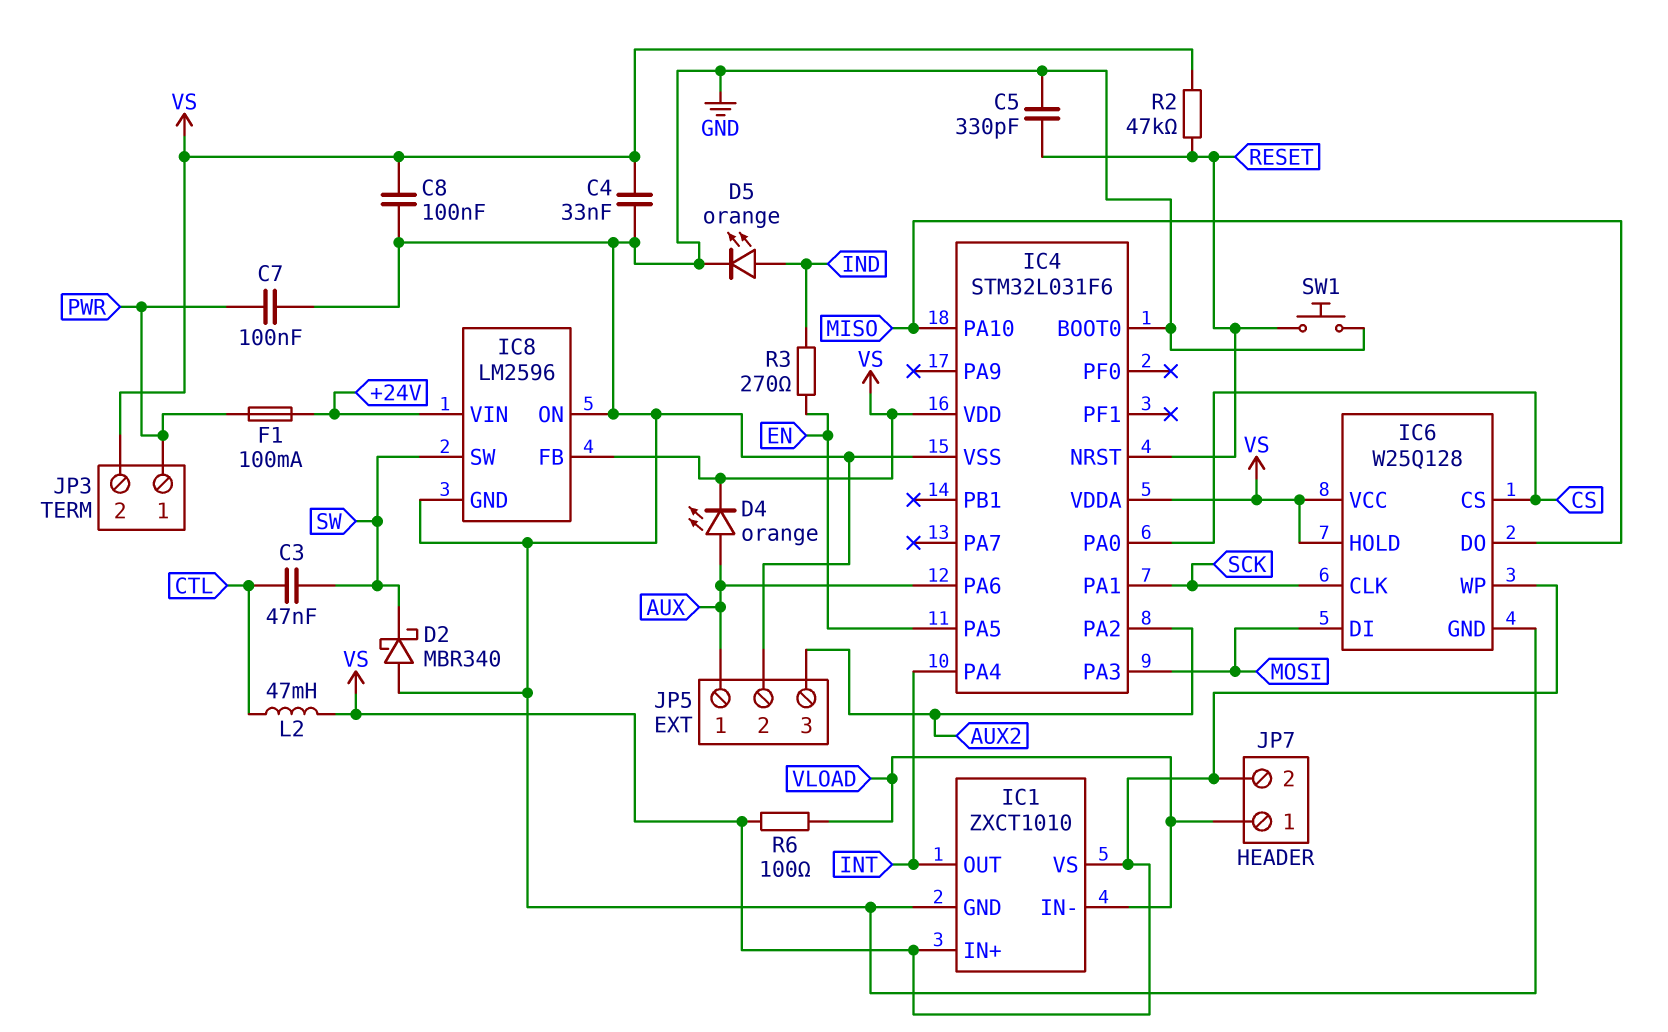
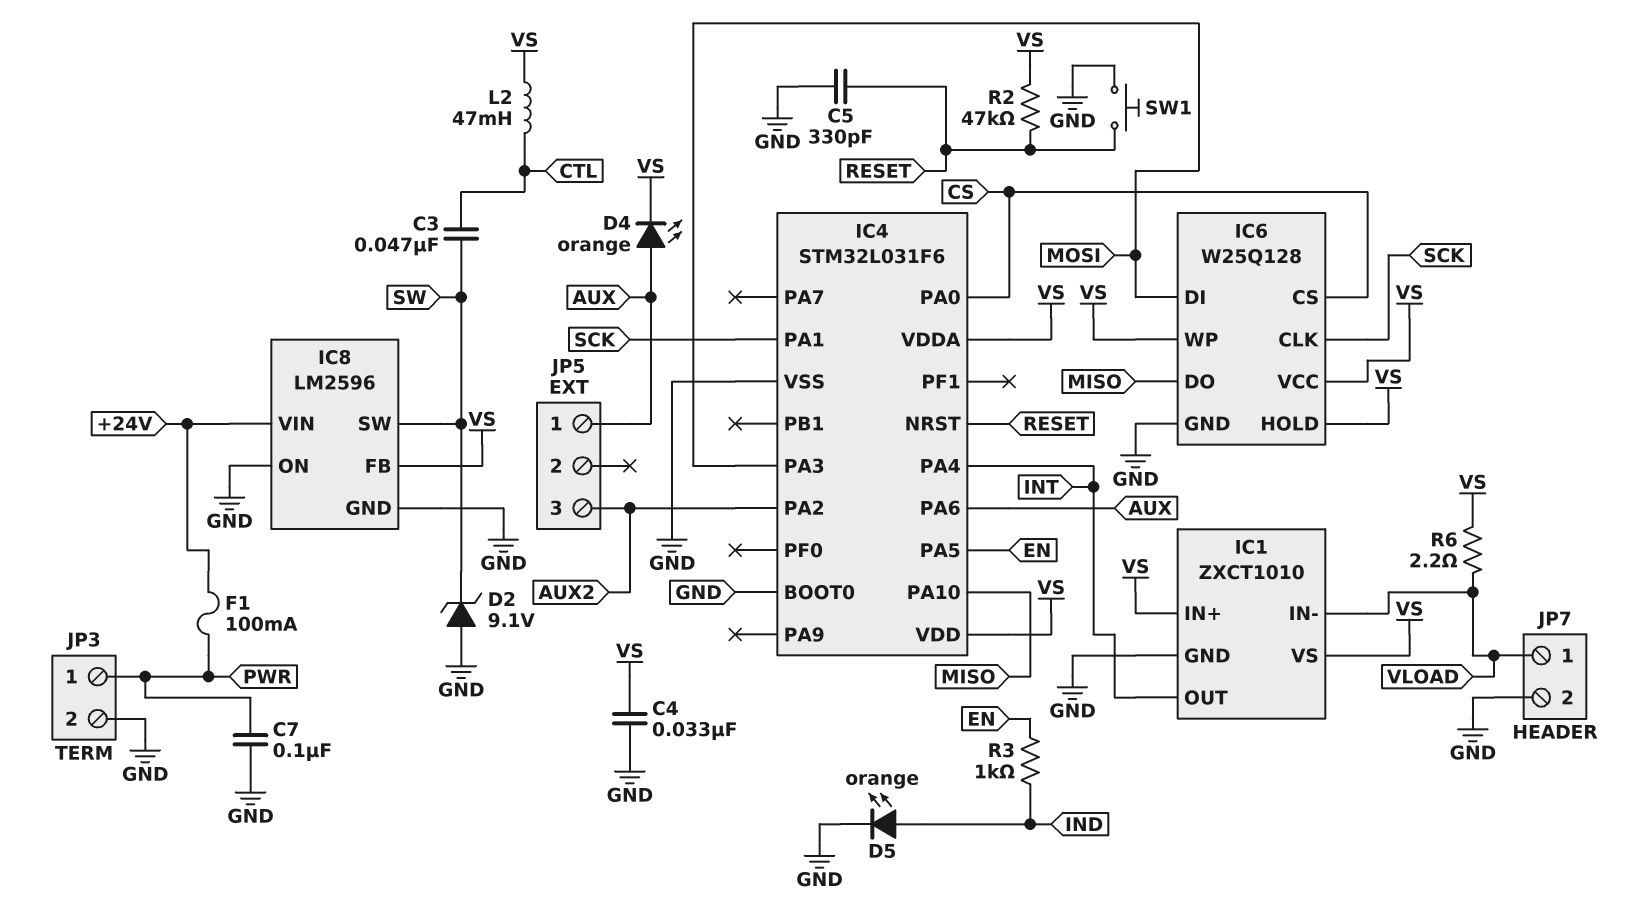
C8: 100nF (GND, VS) -> none
D2: schottky MBR340 (A GND, K SW) -> zener 9.1V (A GND, K SW)
JP3 pin 2: VS -> GND
JP5 pin 2: GND -> none
JP7 pin 2: VS -> GND
R3: 270 (EN, IND) -> 1k (EN, IND)
R6: 100 (VLOAD, VS) -> 2.2 (VLOAD, VS)

